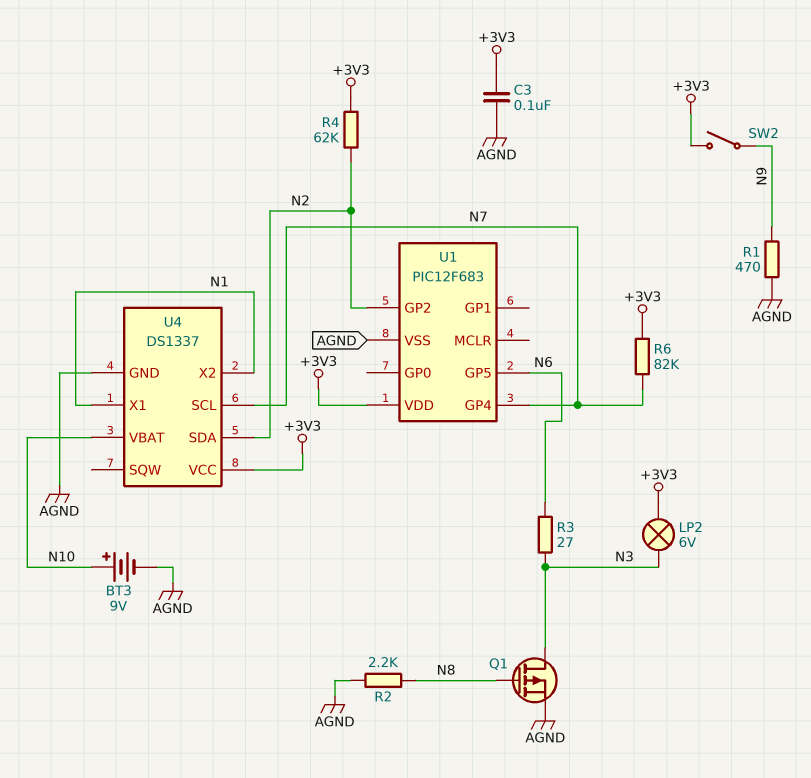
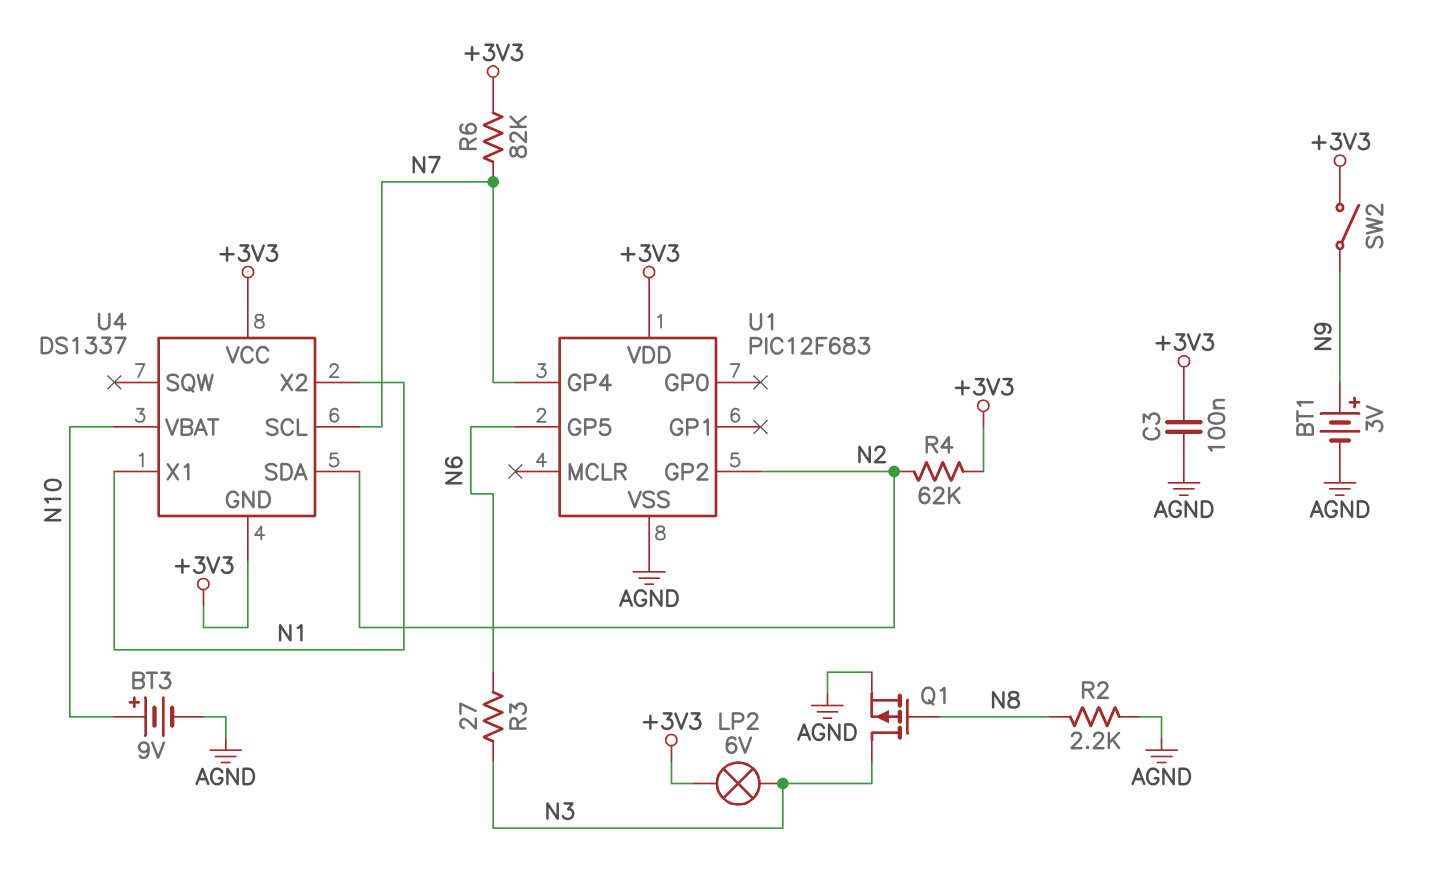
BT1: none -> 3V (plus N9, minus AGND)
R1: 470 (AGND, N9) -> none
U4 pin GND: AGND -> +3V3

